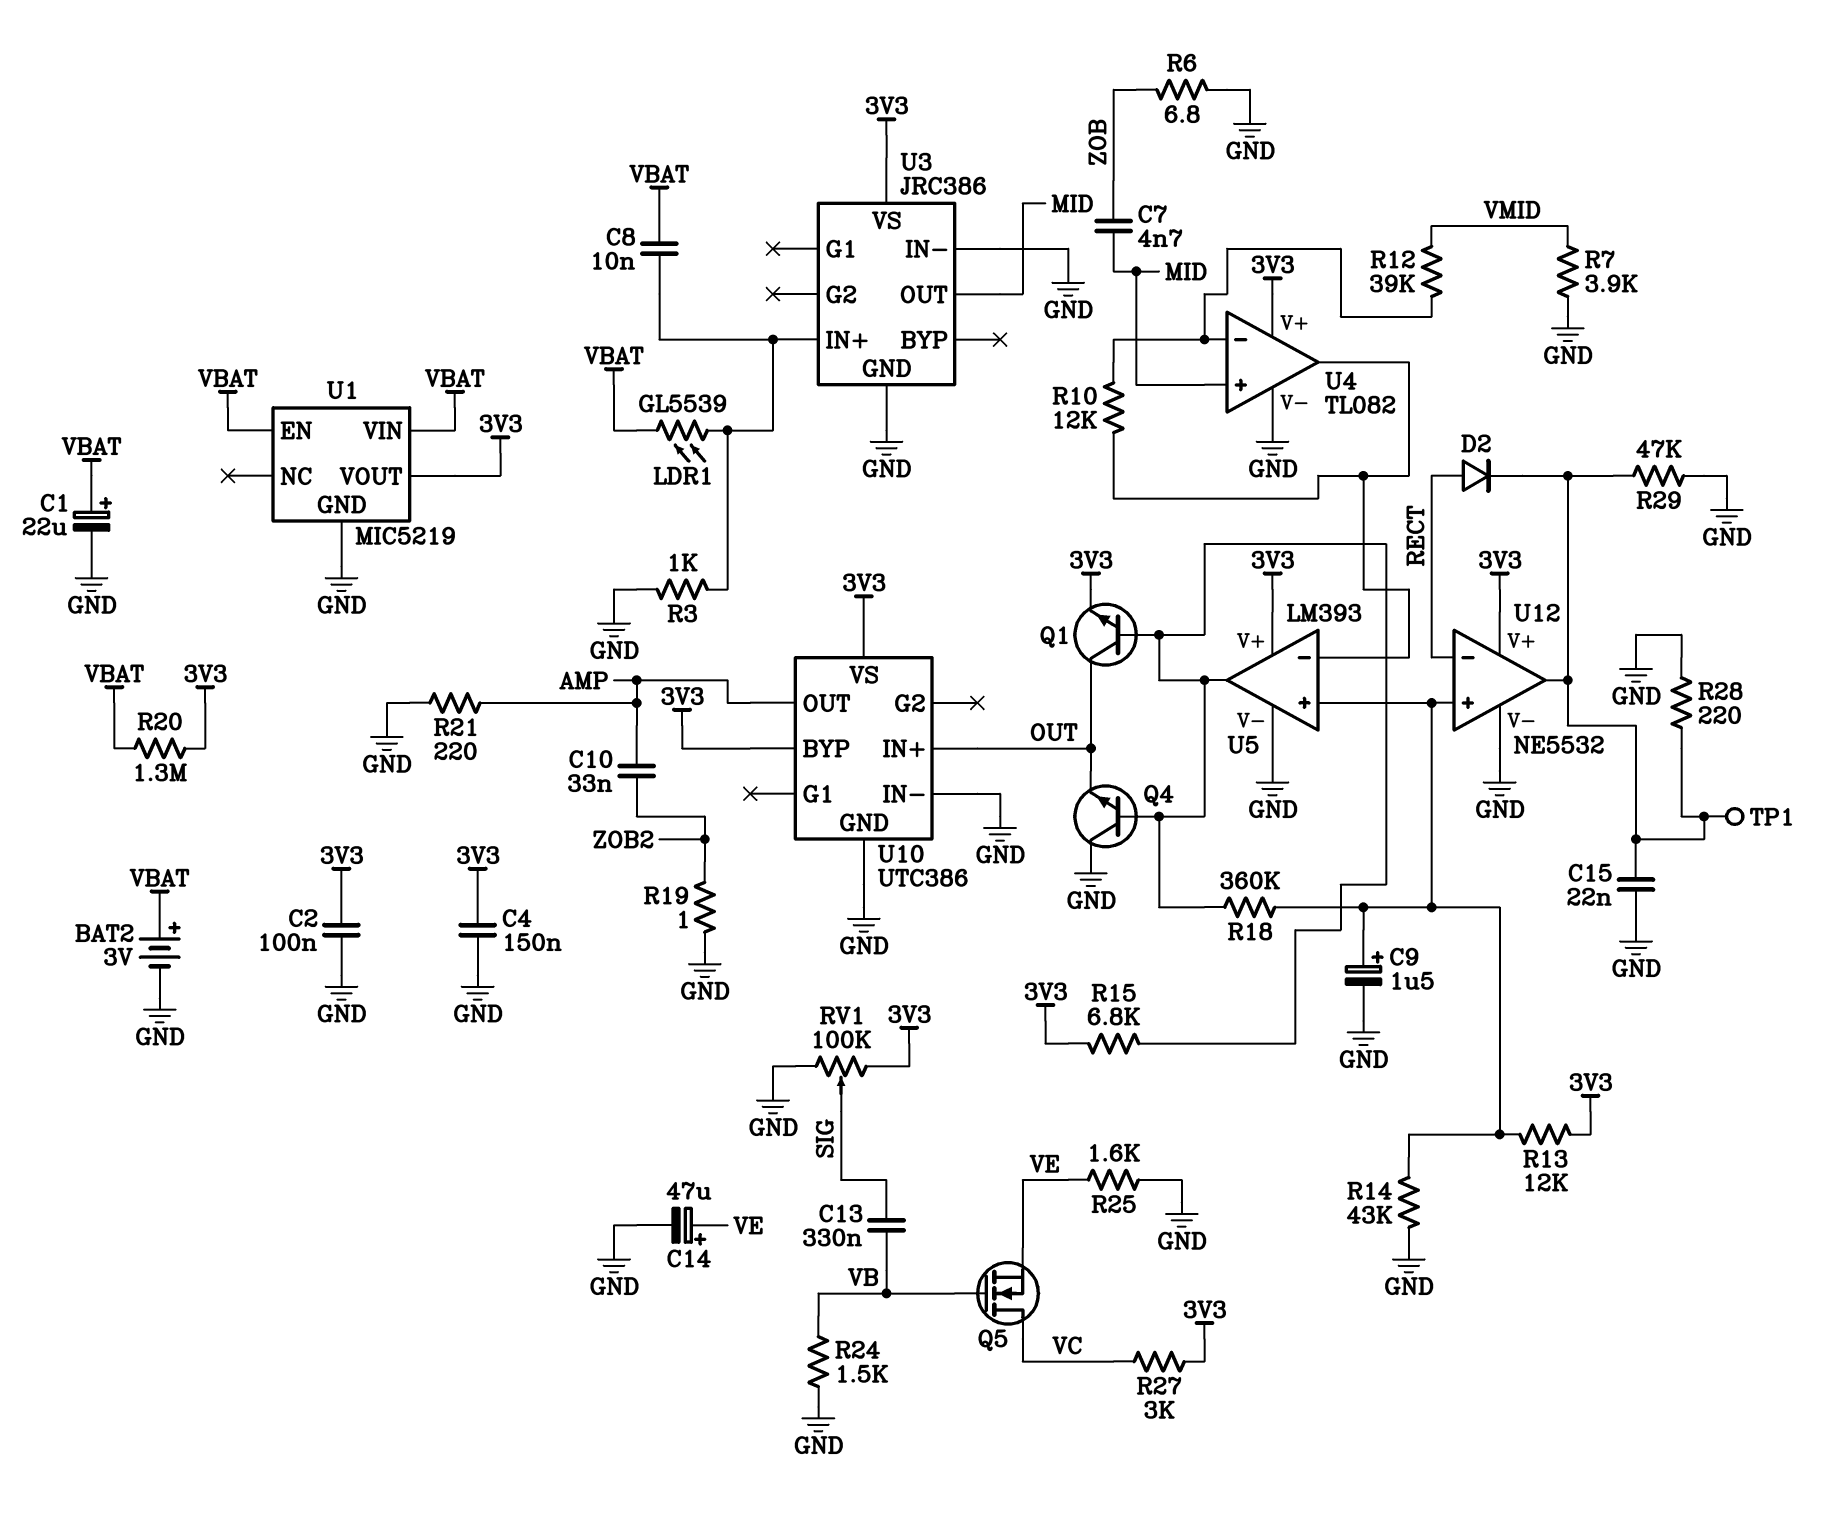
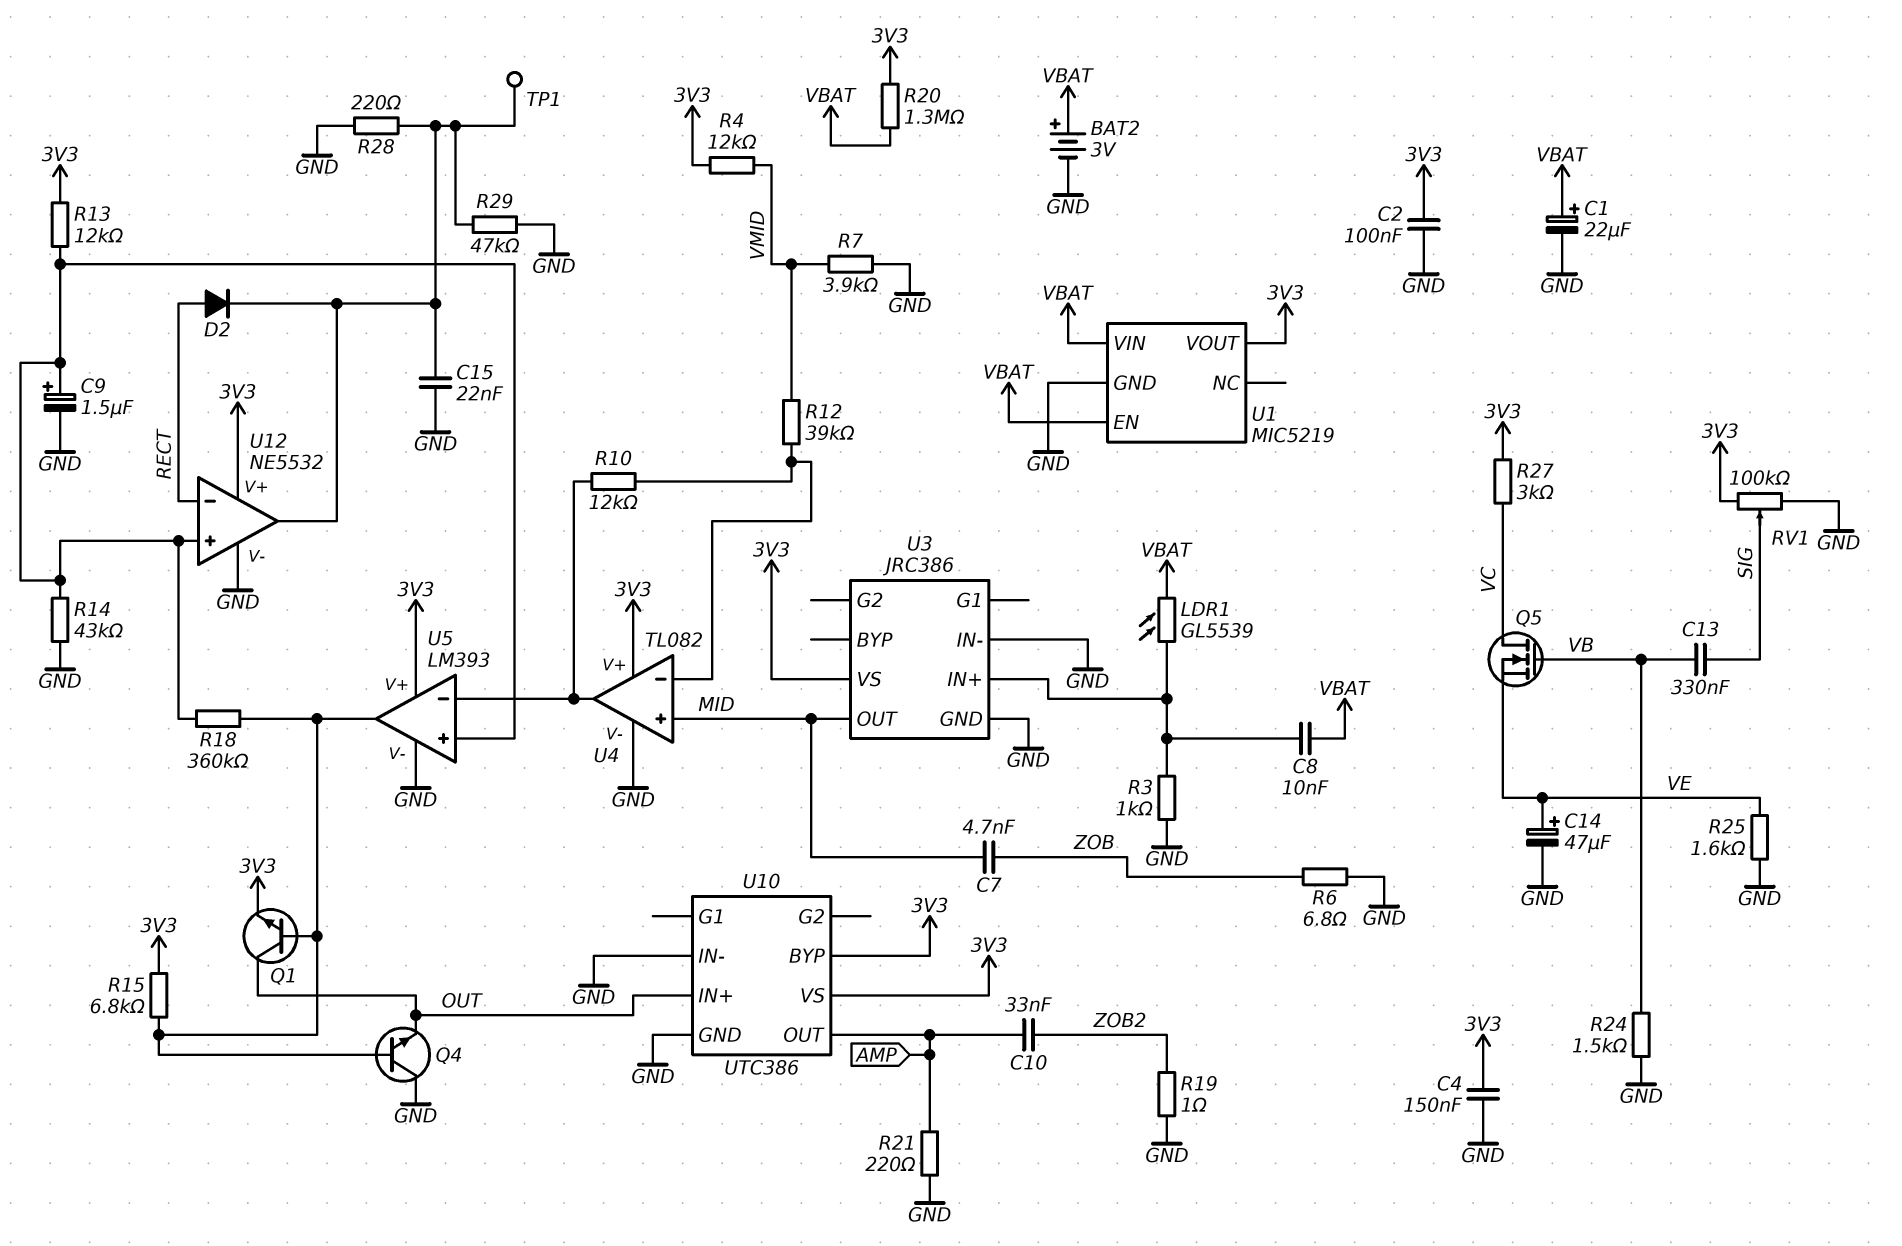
R4: none -> 12k (3V3, VMID)

